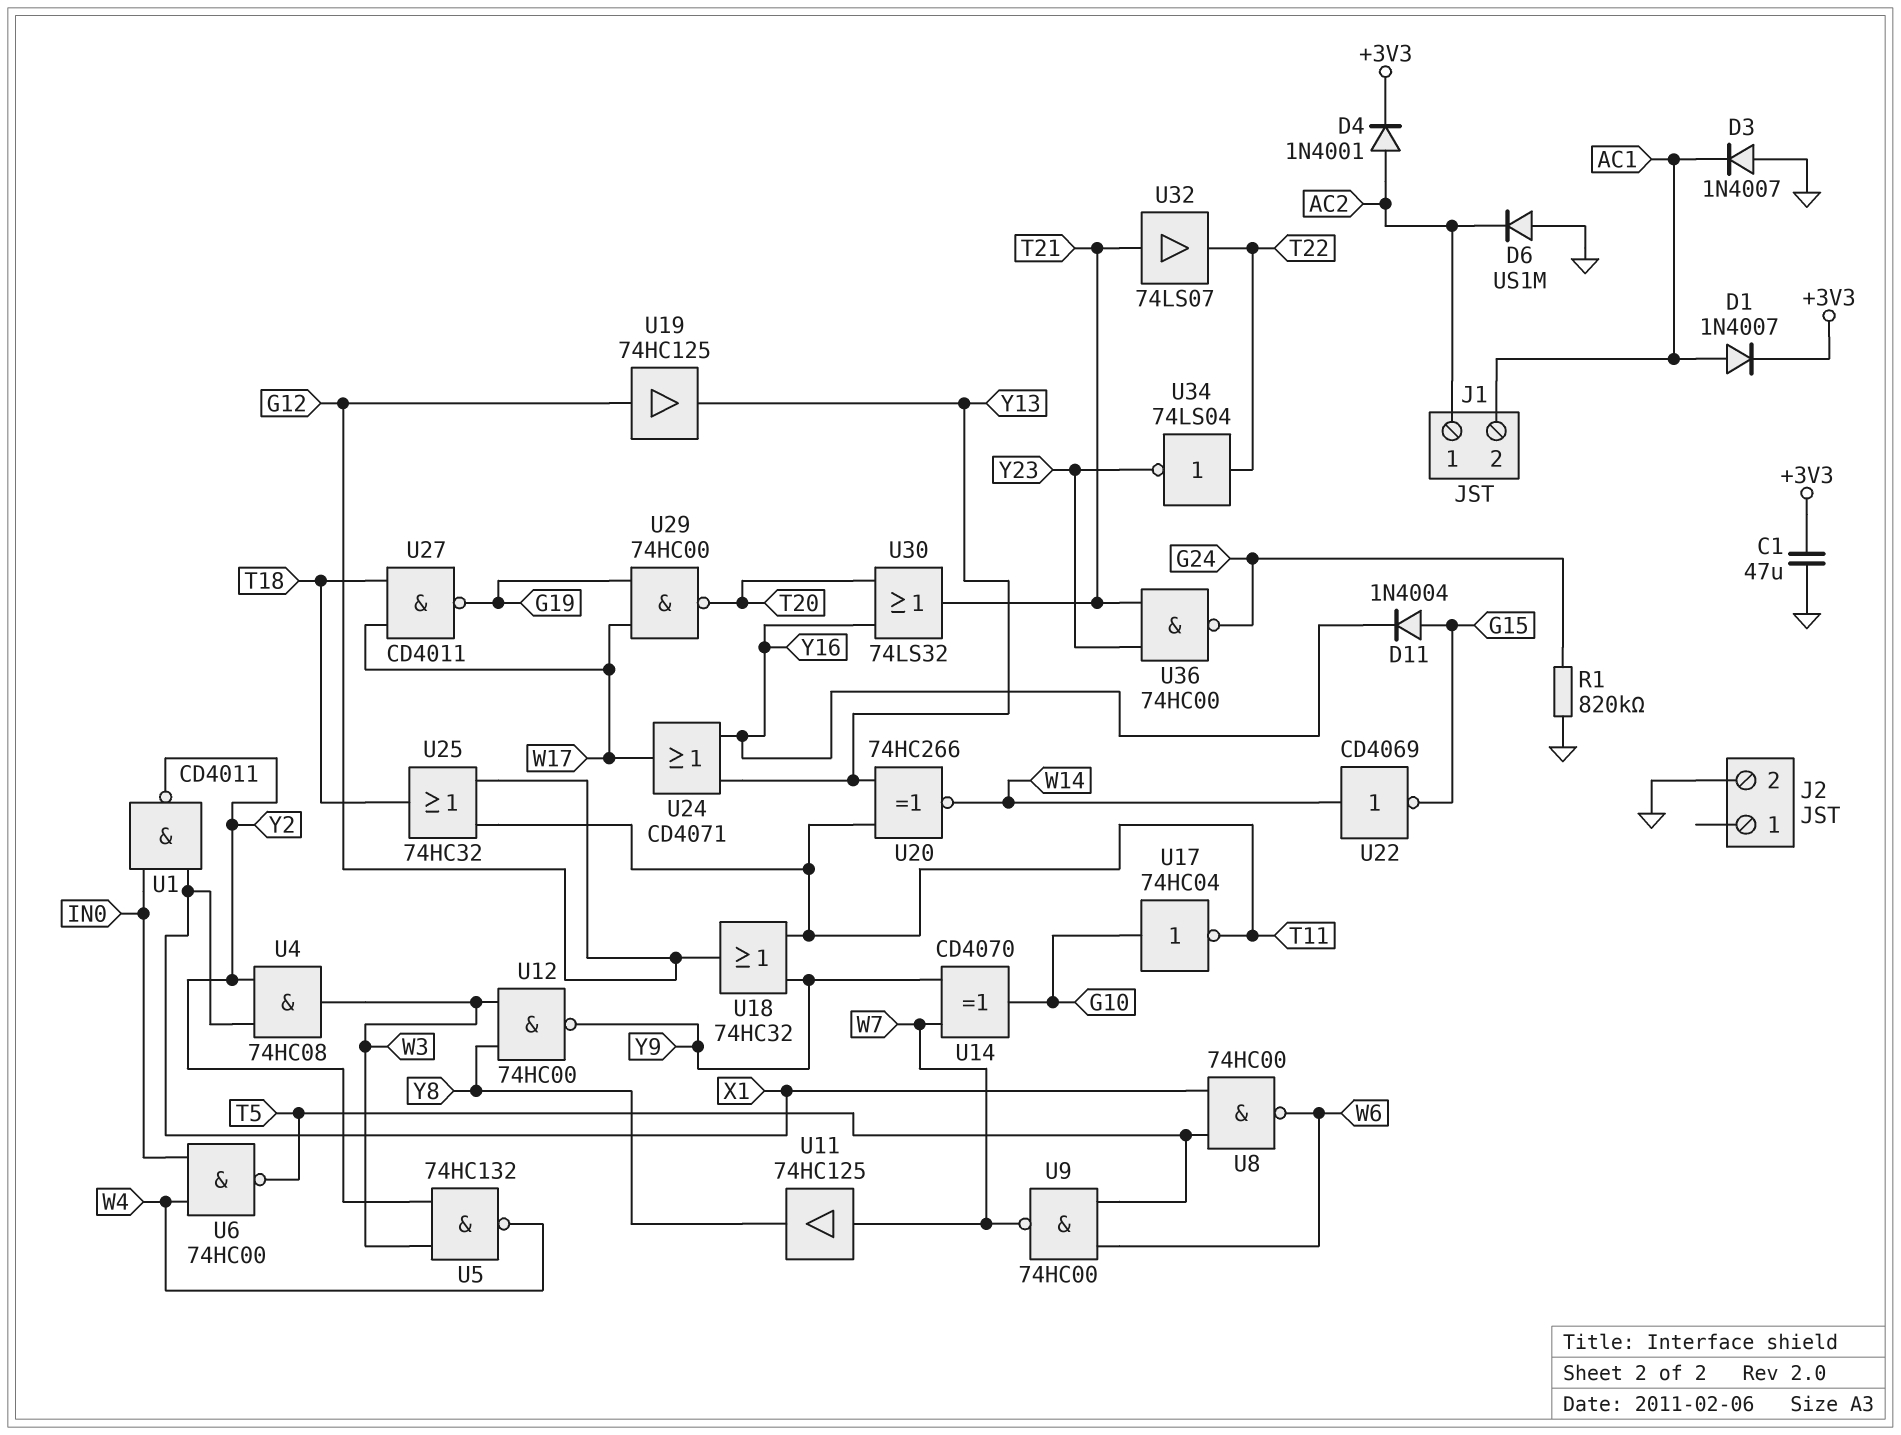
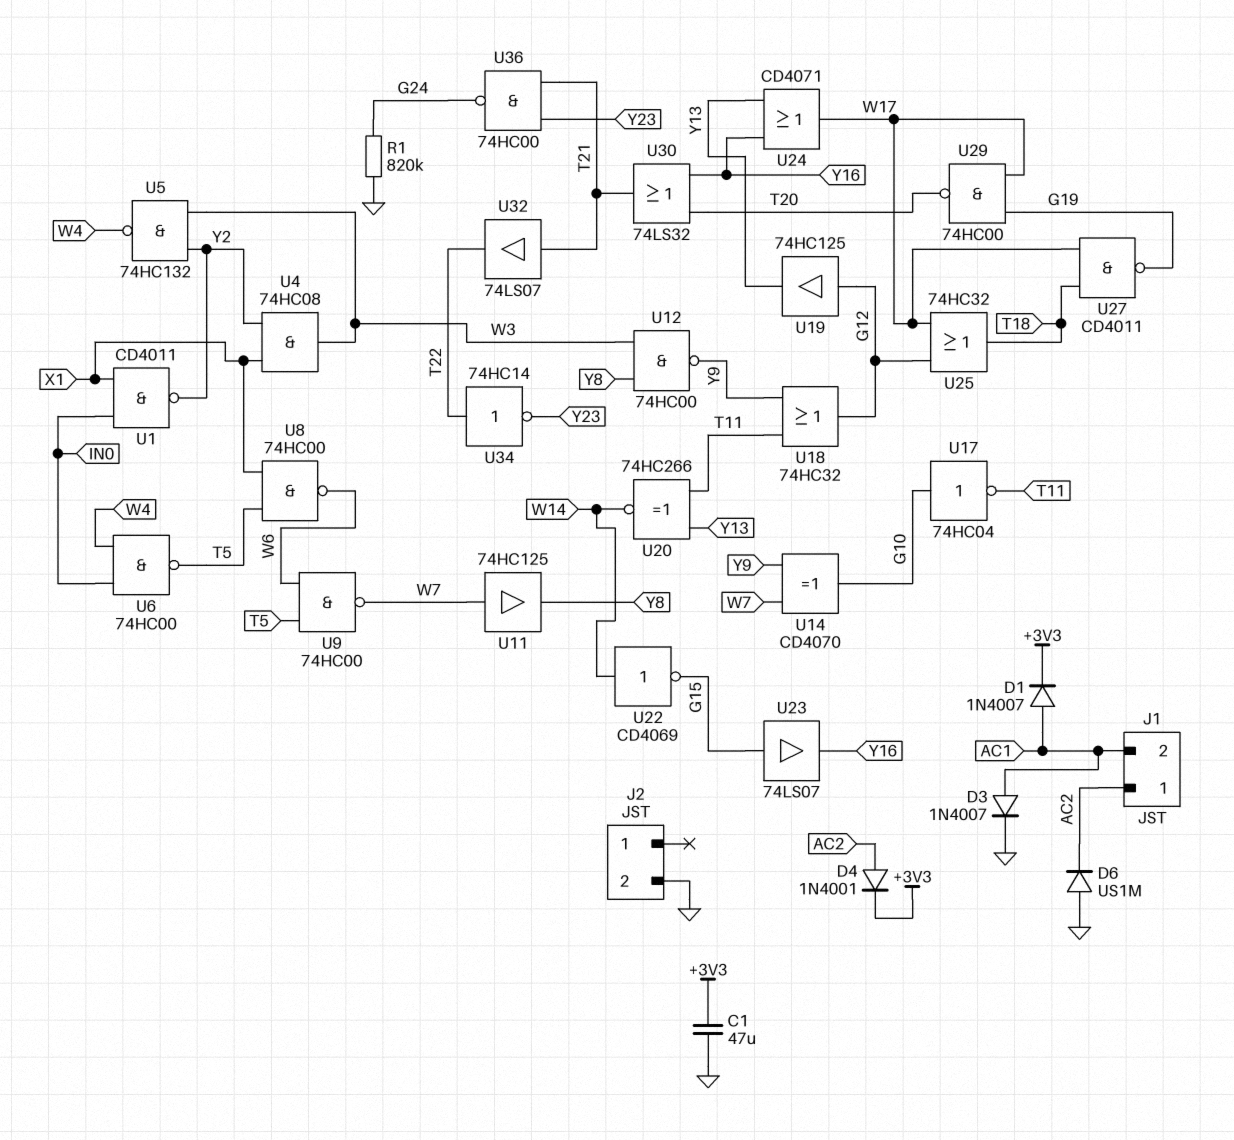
D3: diode 1N4007 (A GND, K AC1) -> diode 1N4007 (A AC1, K GND)
D11: diode 1N4004 (A G15, K Y16) -> none
U23: none -> buffer 74LS07 (in G15, out Y16)
U25: OR 74HC32 (in G12, in T11, out T18) -> OR 74HC32 (in G12, in W17, out T18)
U34: NOT 74LS04 (in T22, out Y23) -> NOT 74HC14 (in T22, out Y23)

